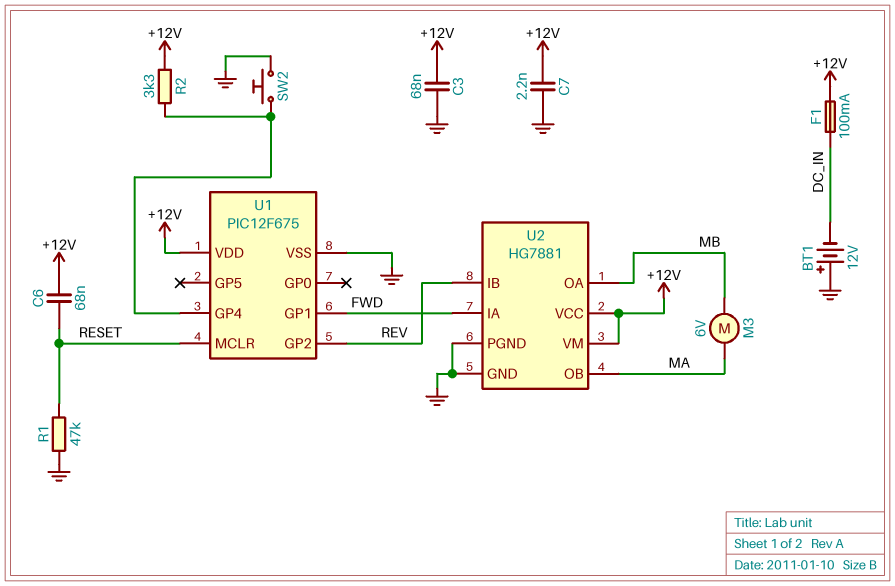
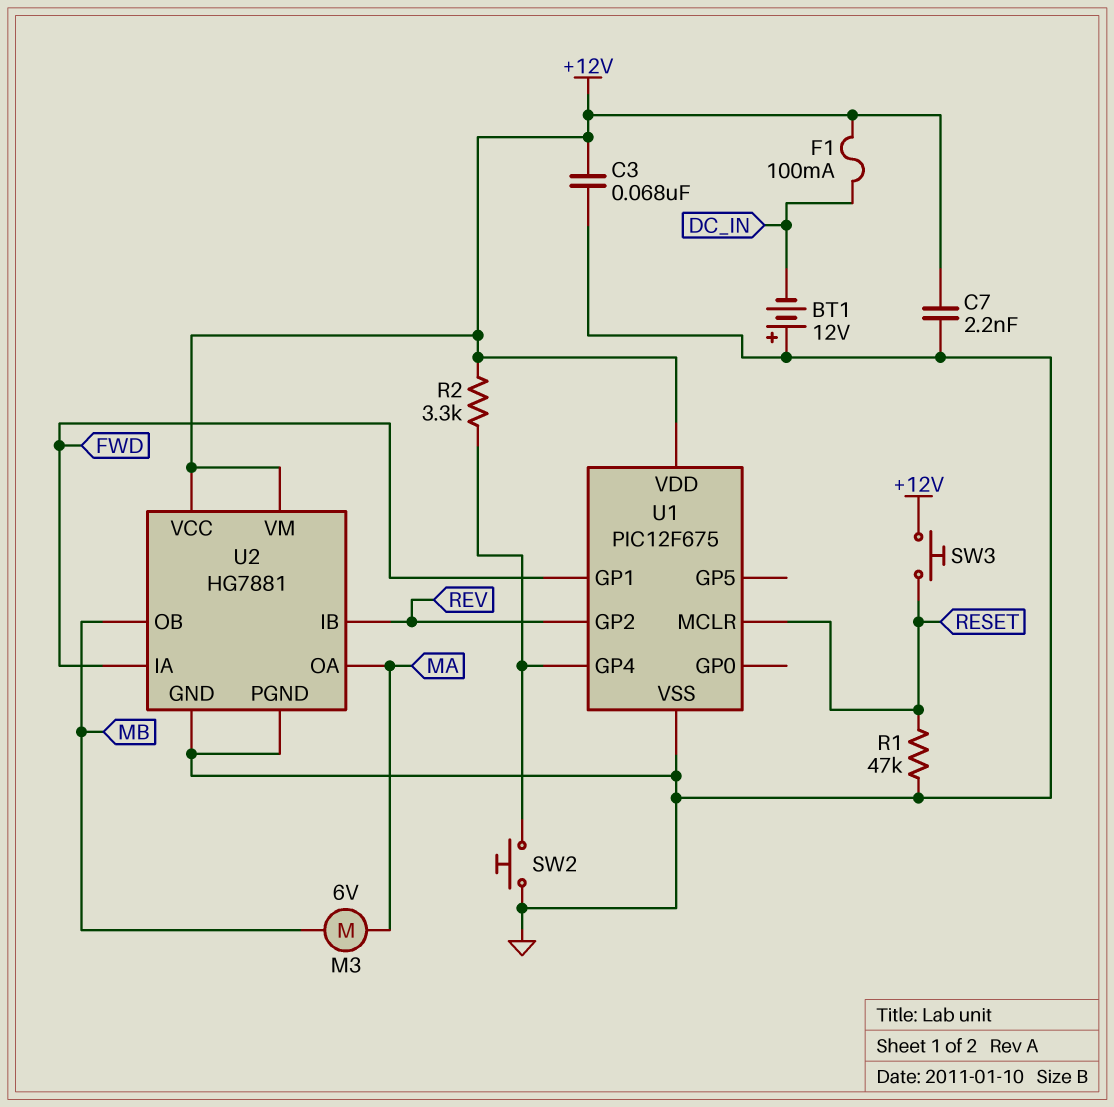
C6: 68nF (+12V, RESET) -> none
SW3: none -> button (+12V, RESET)
U2 pin OA: MB -> MA
U2 pin OB: MA -> MB

